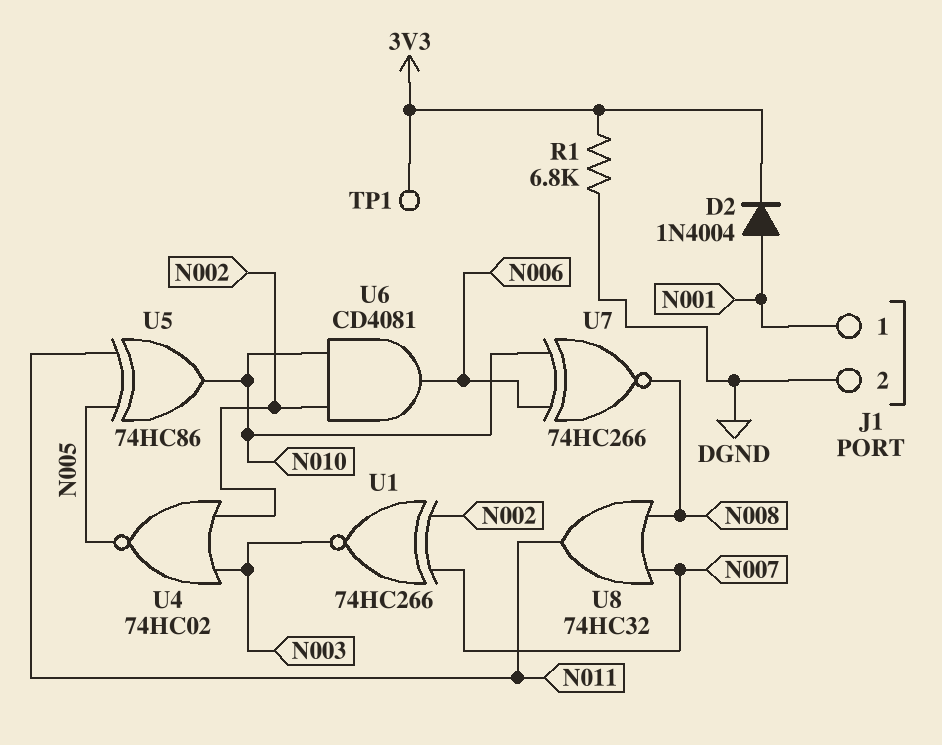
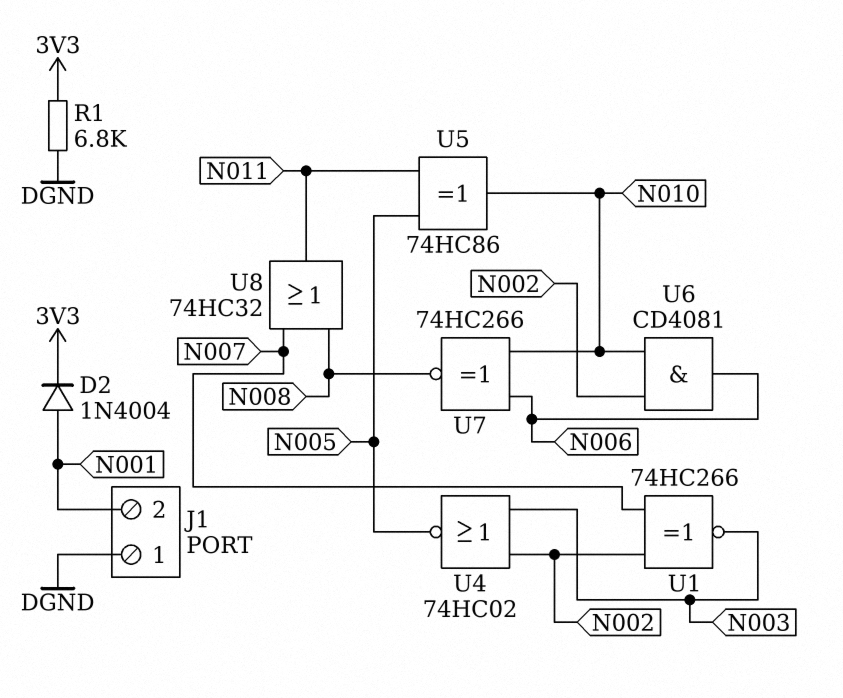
J1 pin 1: N001 -> DGND
J1 pin 2: DGND -> N001
TP1: test point (3V3) -> none

